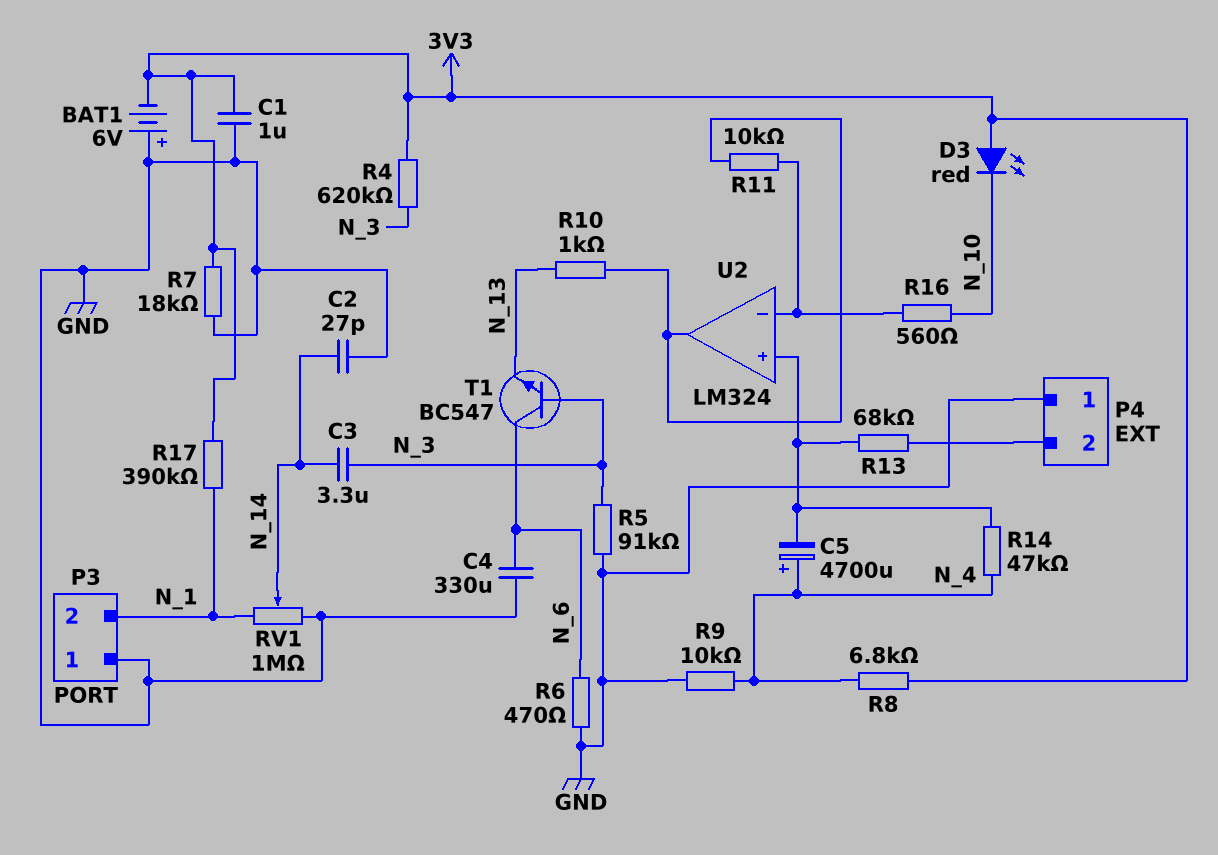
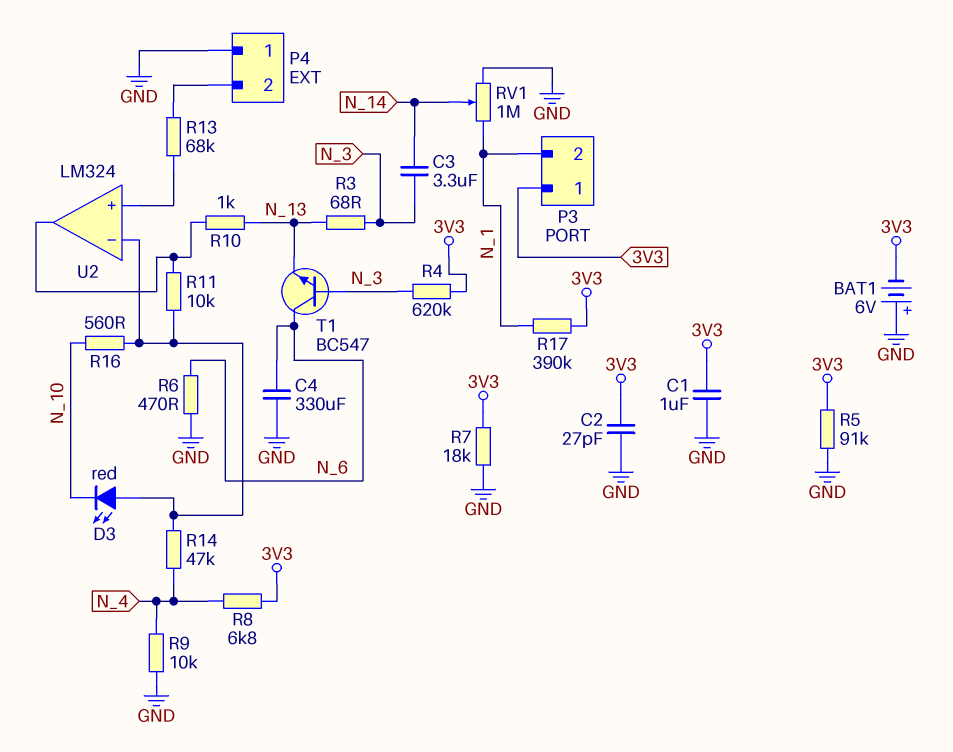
C2: 27pF (GND, N_14) -> 27pF (3V3, GND)
C5: 4700uF (plus N_4, minus U2/in+) -> none
D3: LED red (A 3V3, K N_10) -> LED red (A U2/in-, K N_10)
P3 pin 1: GND -> 3V3
R3: none -> 68 (N_3, N_13)
R5: 91k (GND, N_3) -> 91k (3V3, GND)
R14: 47k (N_4, U2/in+) -> 47k (N_4, U2/in-)

